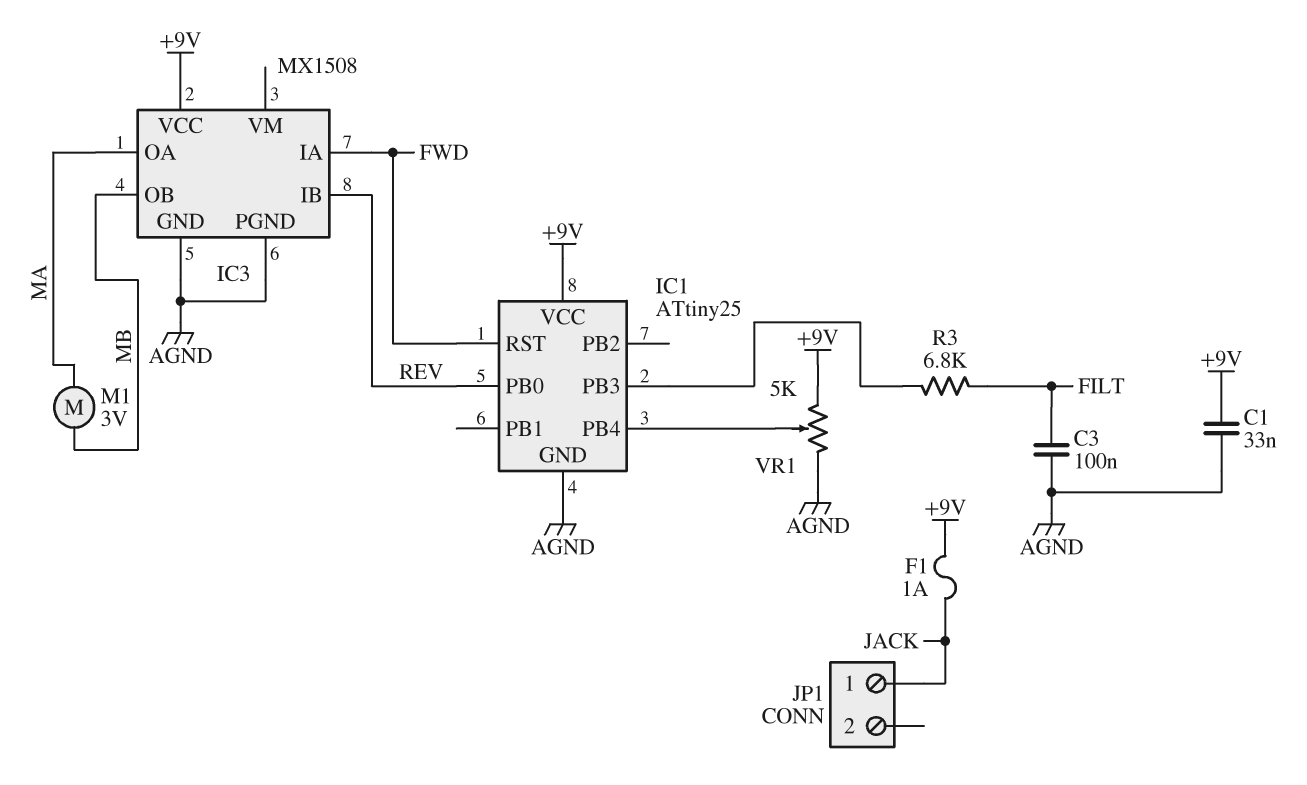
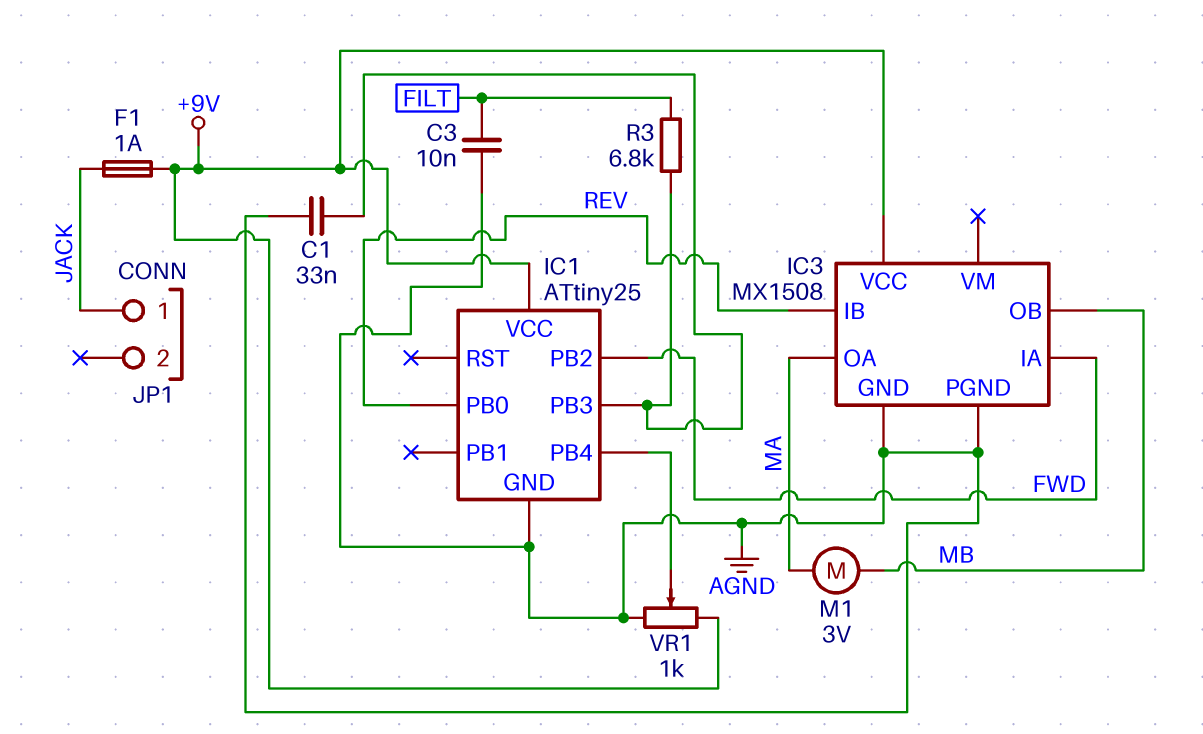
C1: 33nF (+9V, AGND) -> 33nF (AGND, IC1/PB3)
C3: 100nF (AGND, FILT) -> 10nF (AGND, FILT)
IC1 pin PB2: none -> FWD
IC1 pin RST: FWD -> none
VR1: 5k (+9V, AGND, wiper IC1/PB4) -> 1k (+9V, AGND, wiper IC1/PB4)

